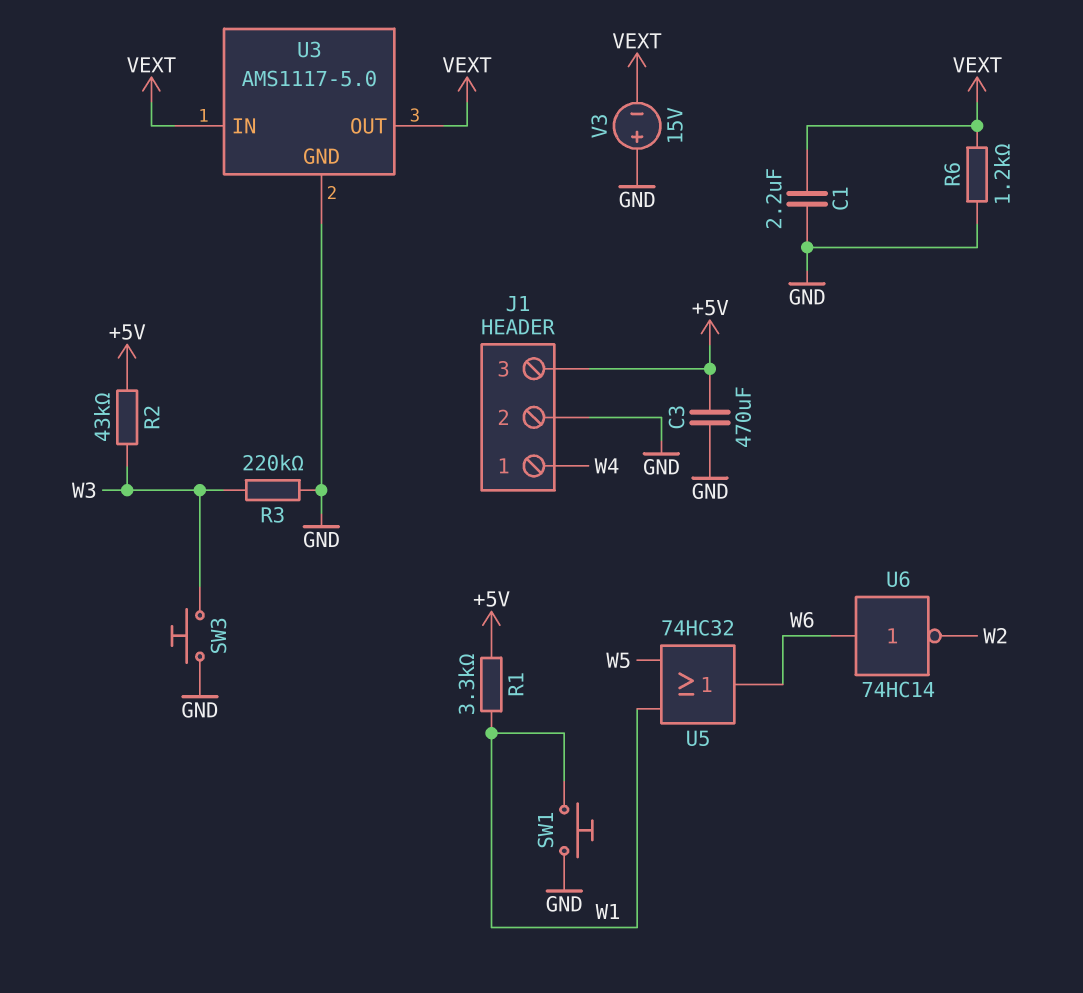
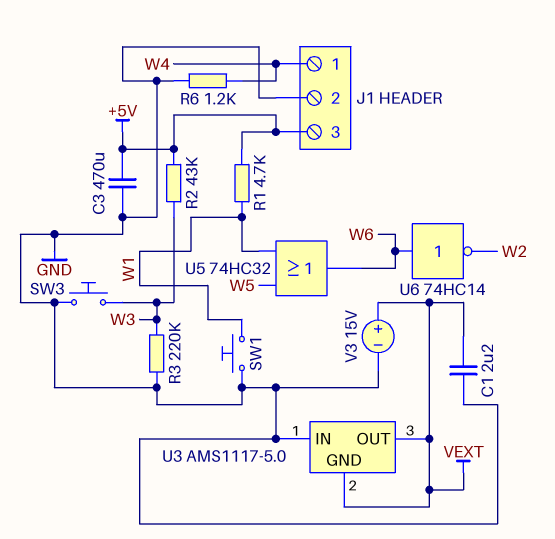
R1: 3.3k (+5V, W1) -> 4.7k (+5V, W1)
R6: 1.2k (GND, VEXT) -> 1.2k (GND, W4)
U3 pin GND: GND -> VEXT
U3 pin IN: VEXT -> GND
V3: 15V (plus GND, minus VEXT) -> 15V (plus VEXT, minus GND)

